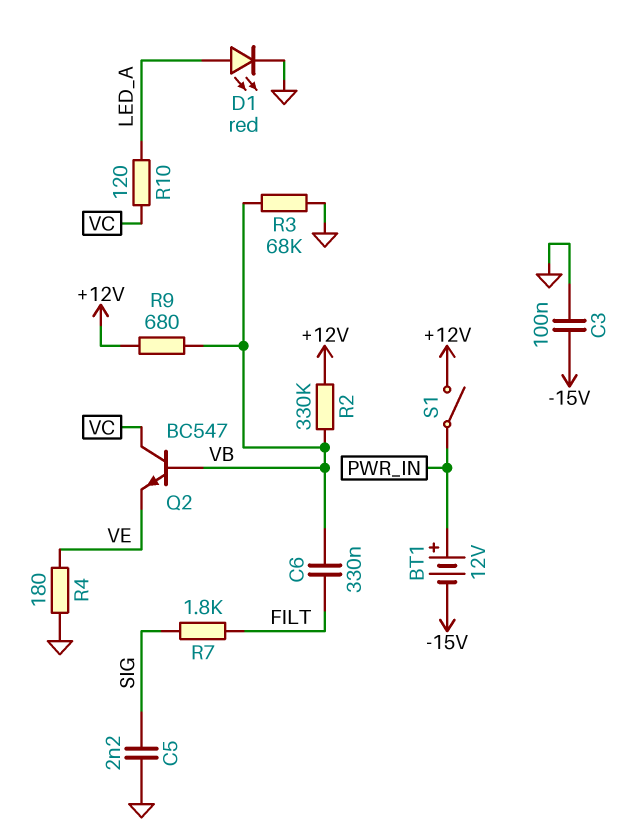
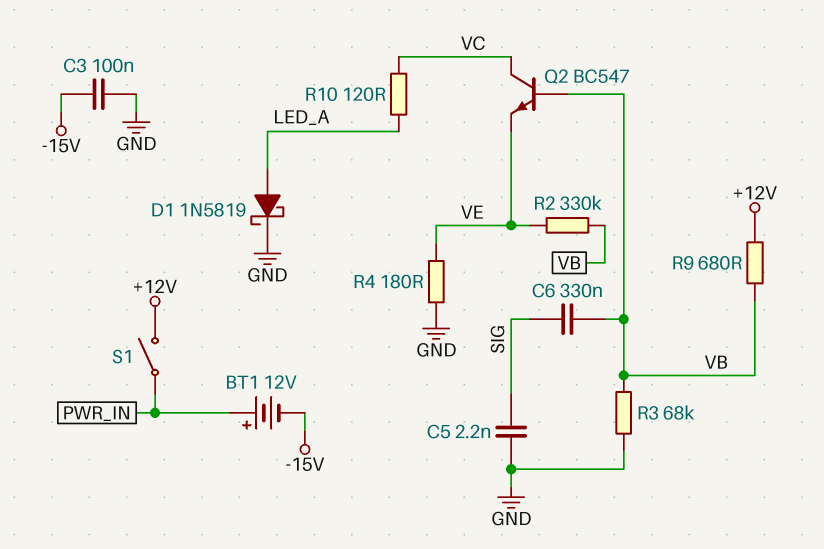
C6: 330nF (FILT, VB) -> 330nF (SIG, VB)
D1: LED red (A LED_A, K GND) -> schottky 1N5819 (A LED_A, K GND)
R2: 330k (+12V, VB) -> 330k (VB, VE)
R7: 1.8k (FILT, SIG) -> none

